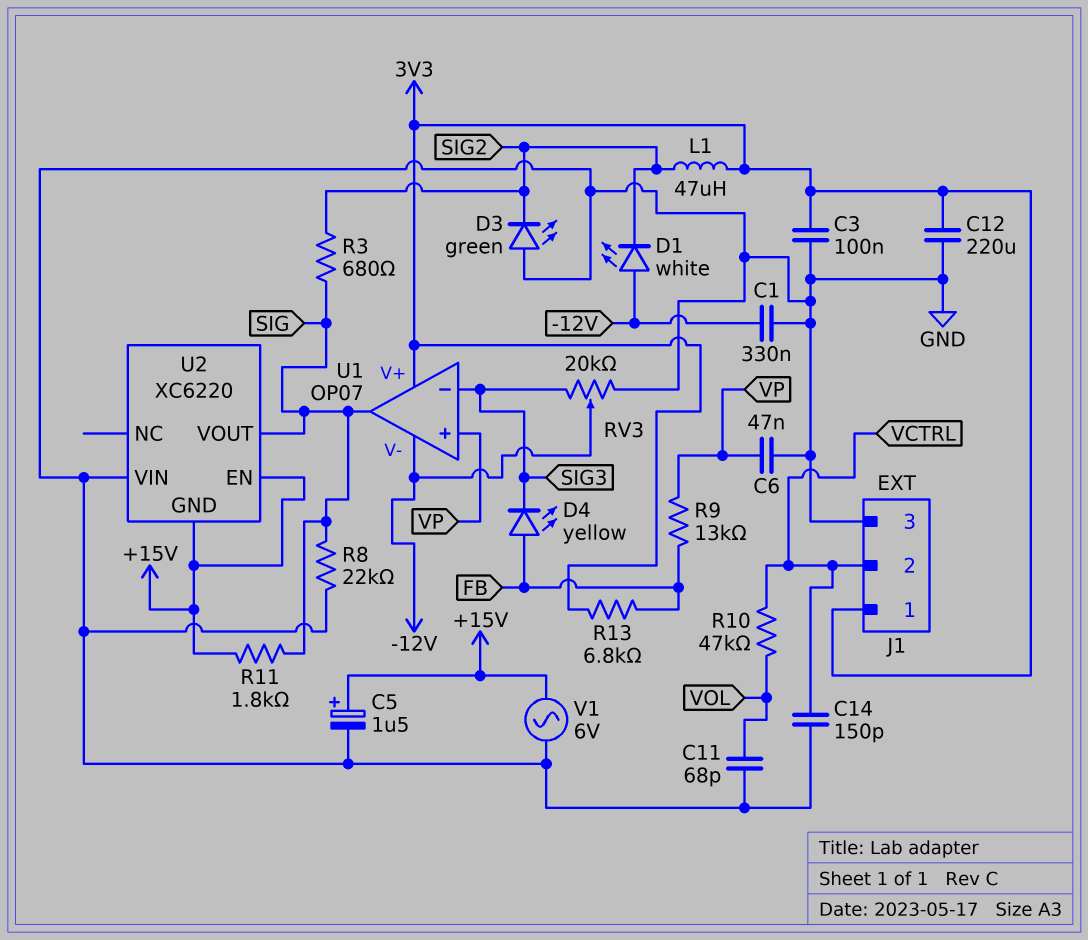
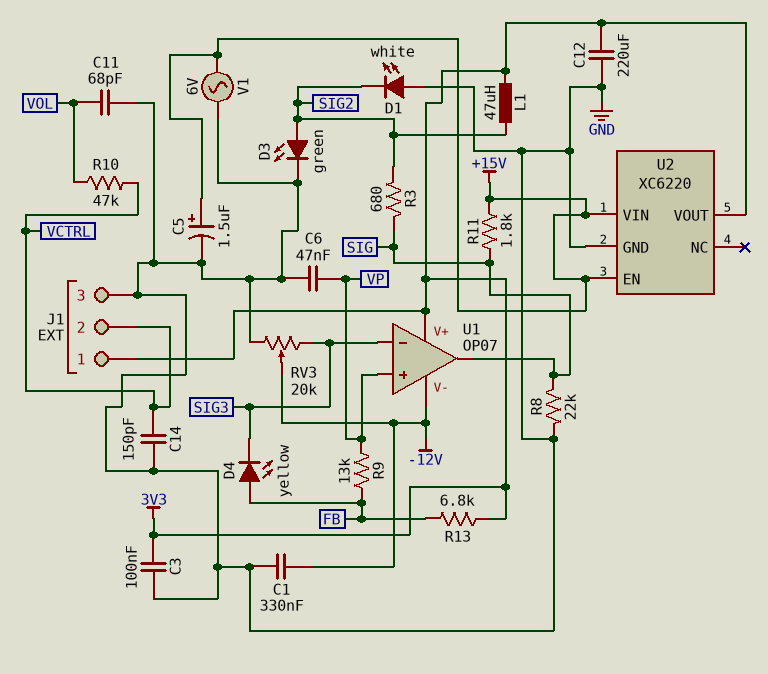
D1: LED white (A -12V, K SIG2) -> LED white (A GND, K SIG2)
D3: LED green (A GND, K SIG2) -> LED green (A SIG2, K GND)
U2 pin GND: +15V -> GND
U2 pin VIN: GND -> +15V
U2 pin VOUT: SIG -> 3V3

